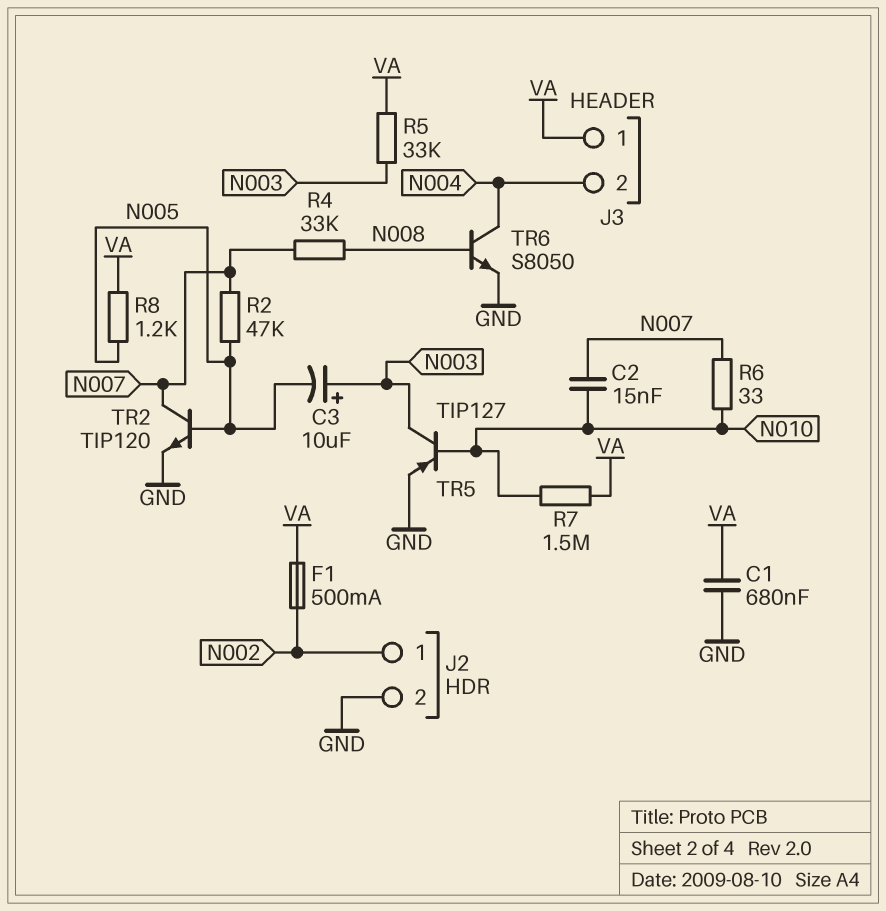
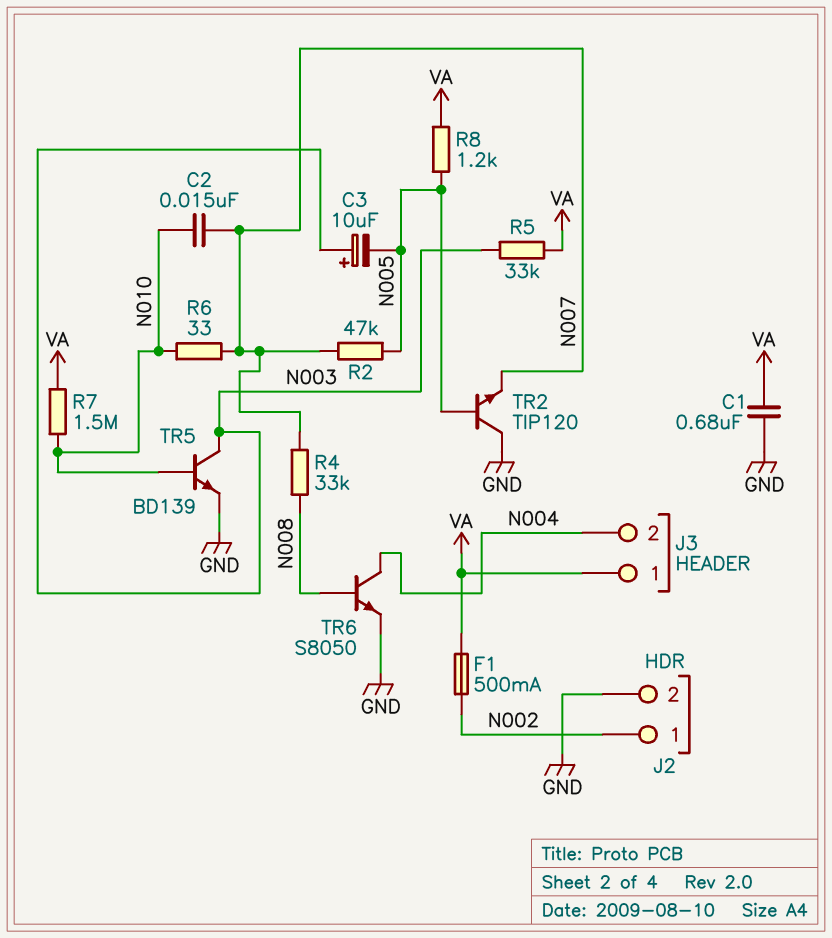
TR2: NPN TIP120 (B N005, C N007, E GND) -> NPN TIP120 (B N005, C GND, E N007)
TR5: PNP TIP127 (B N010, C N003, E GND) -> NPN BD139 (B N010, C N003, E GND)

